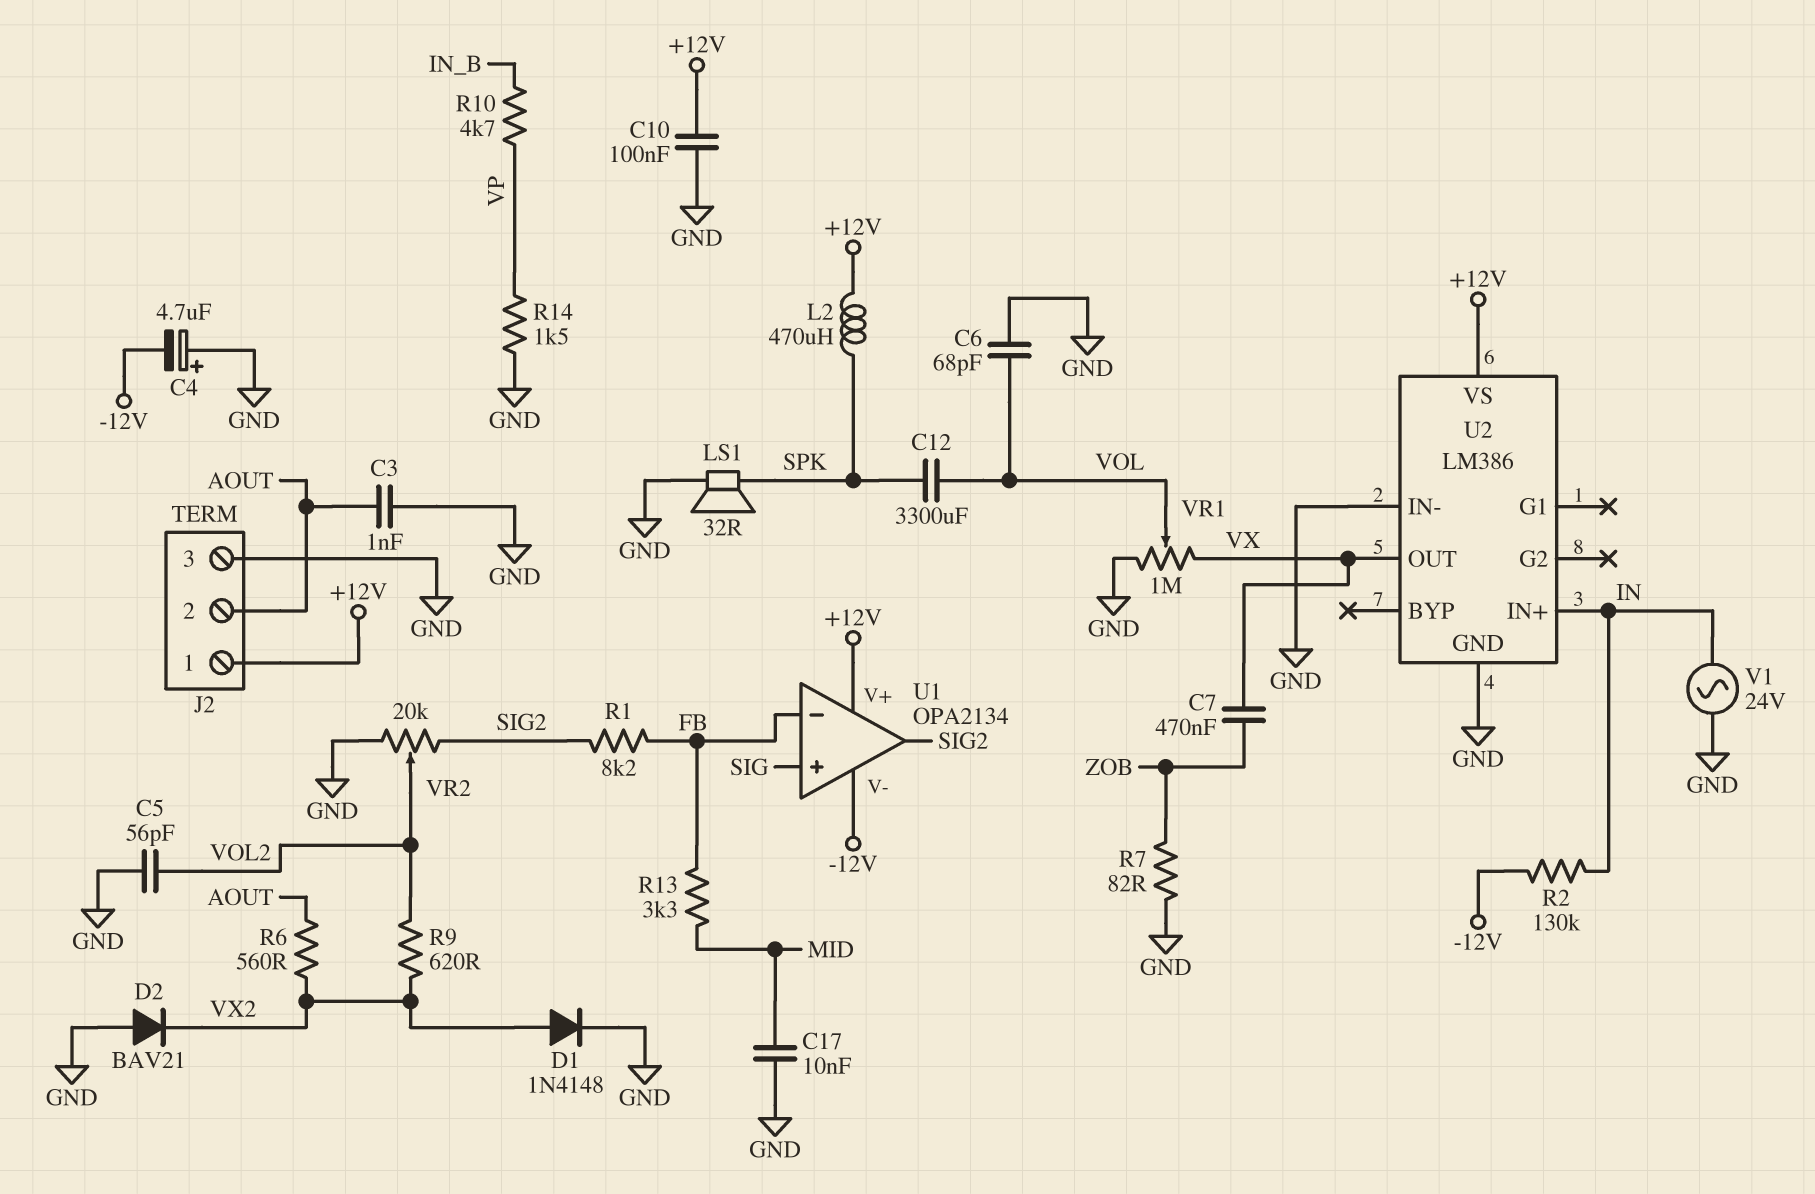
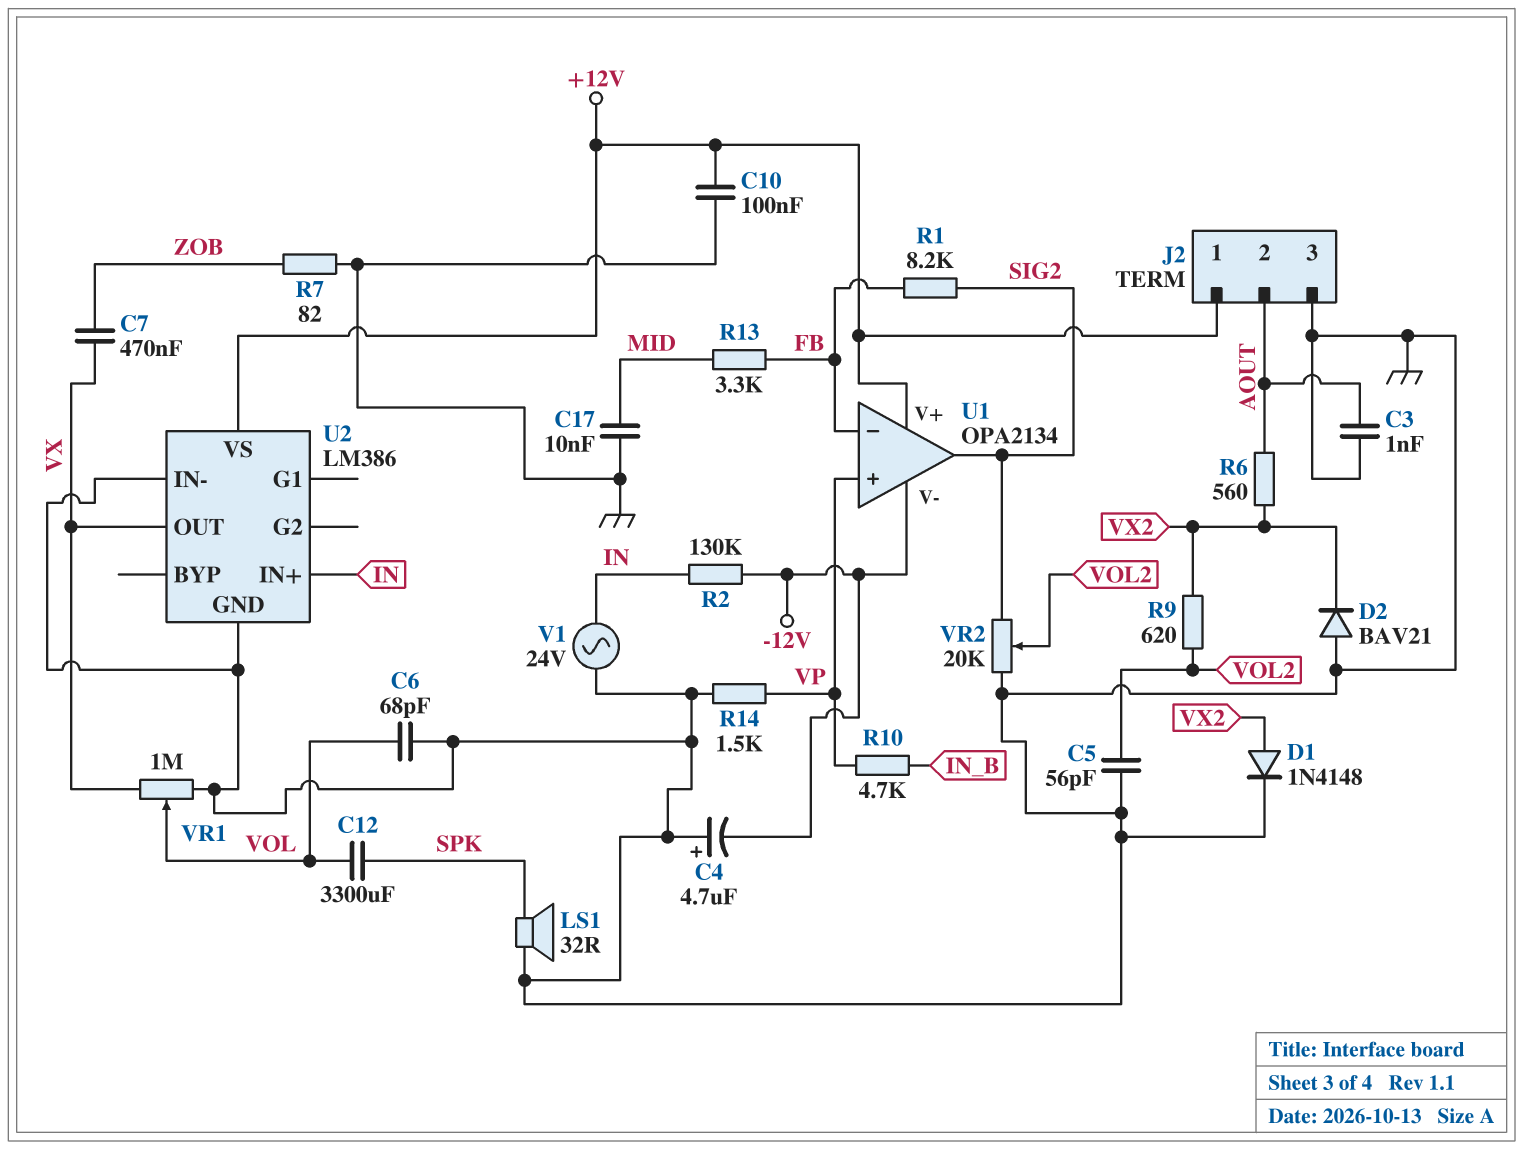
L2: 470uH (+12V, SPK) -> none
U1 pin in+: SIG -> VP

